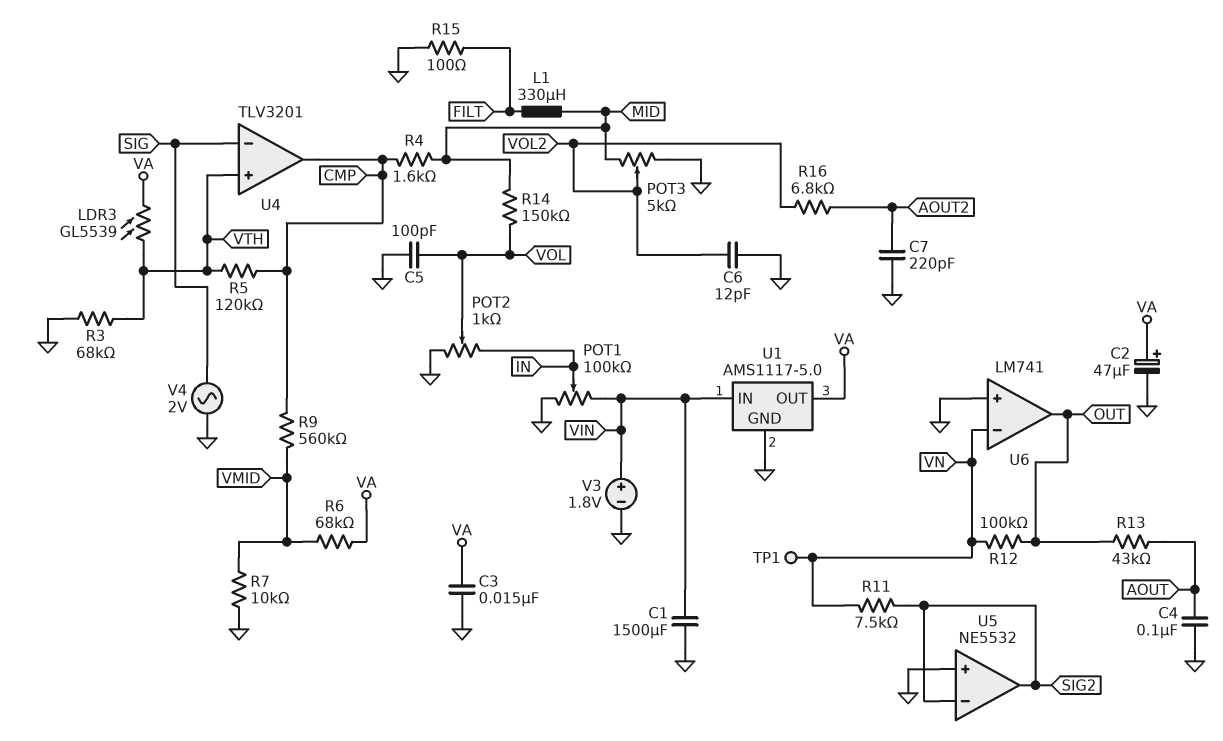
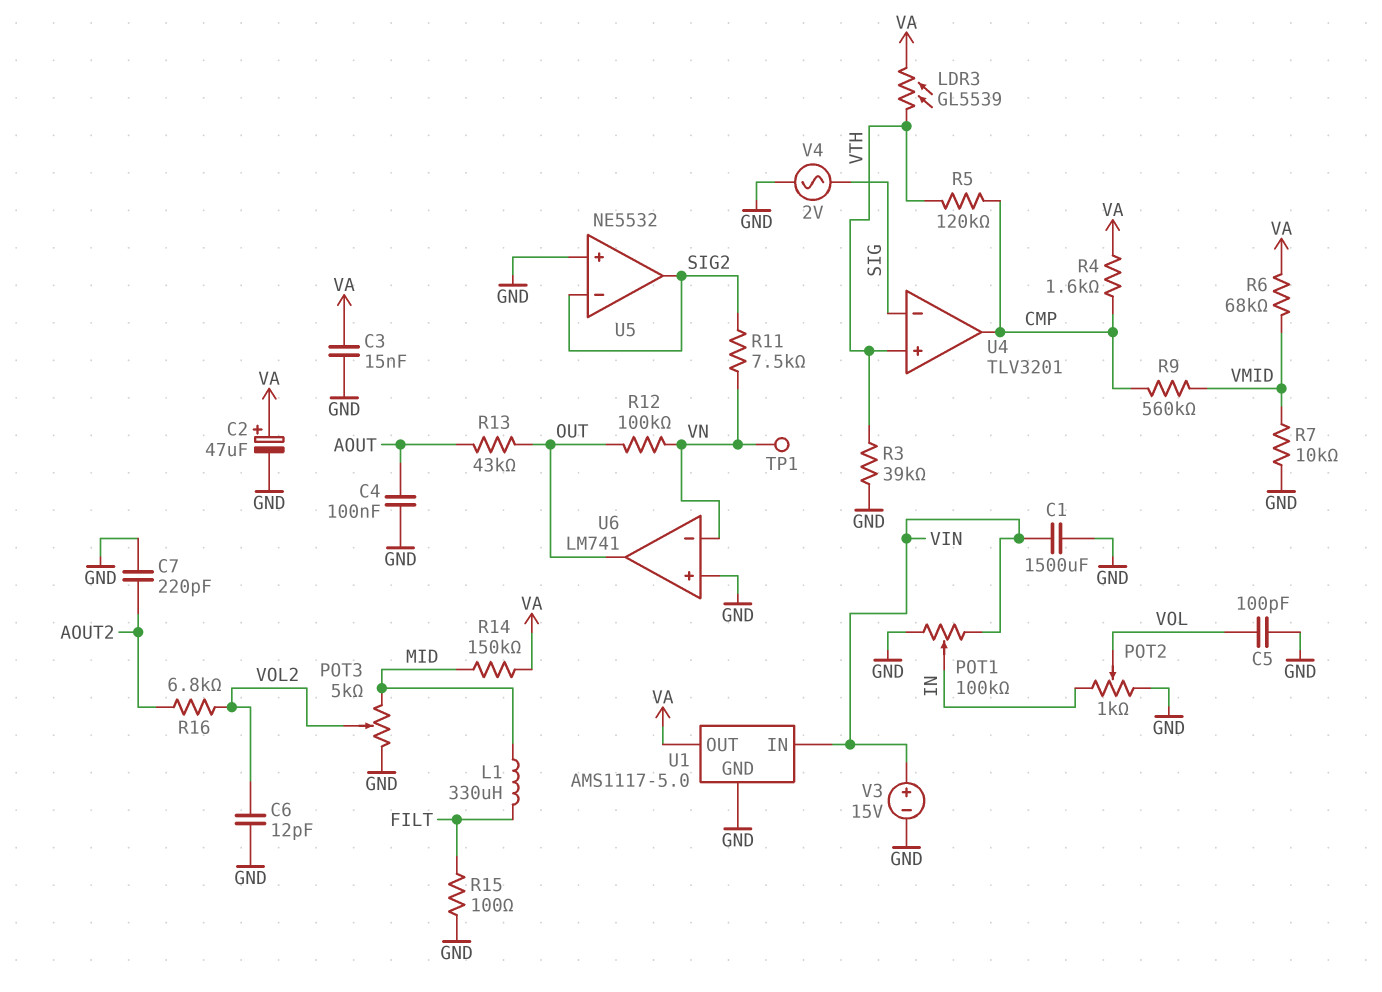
R3: 68k (GND, VTH) -> 39k (GND, VTH)
R4: 1.6k (CMP, MID) -> 1.6k (CMP, VA)
R14: 150k (MID, VOL) -> 150k (MID, VA)
V3: 1.8V (plus VIN, minus GND) -> 15V (plus VIN, minus GND)

